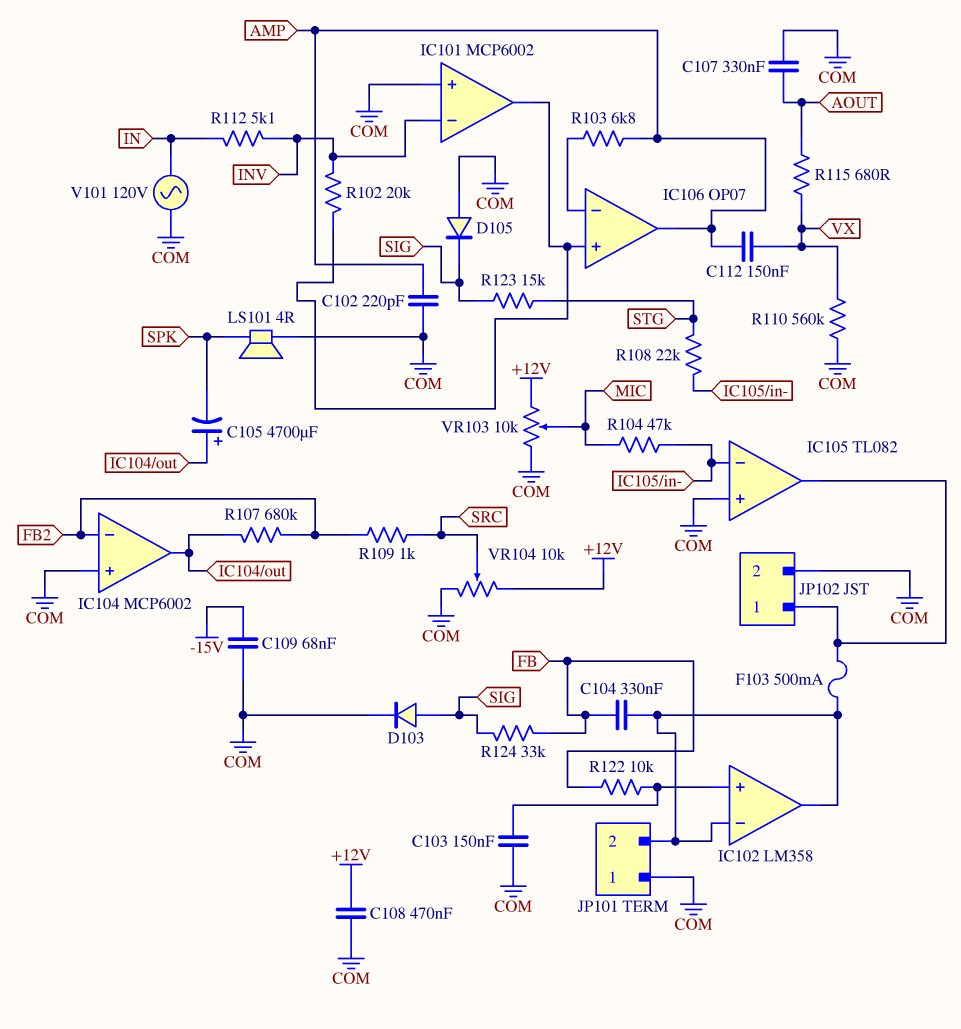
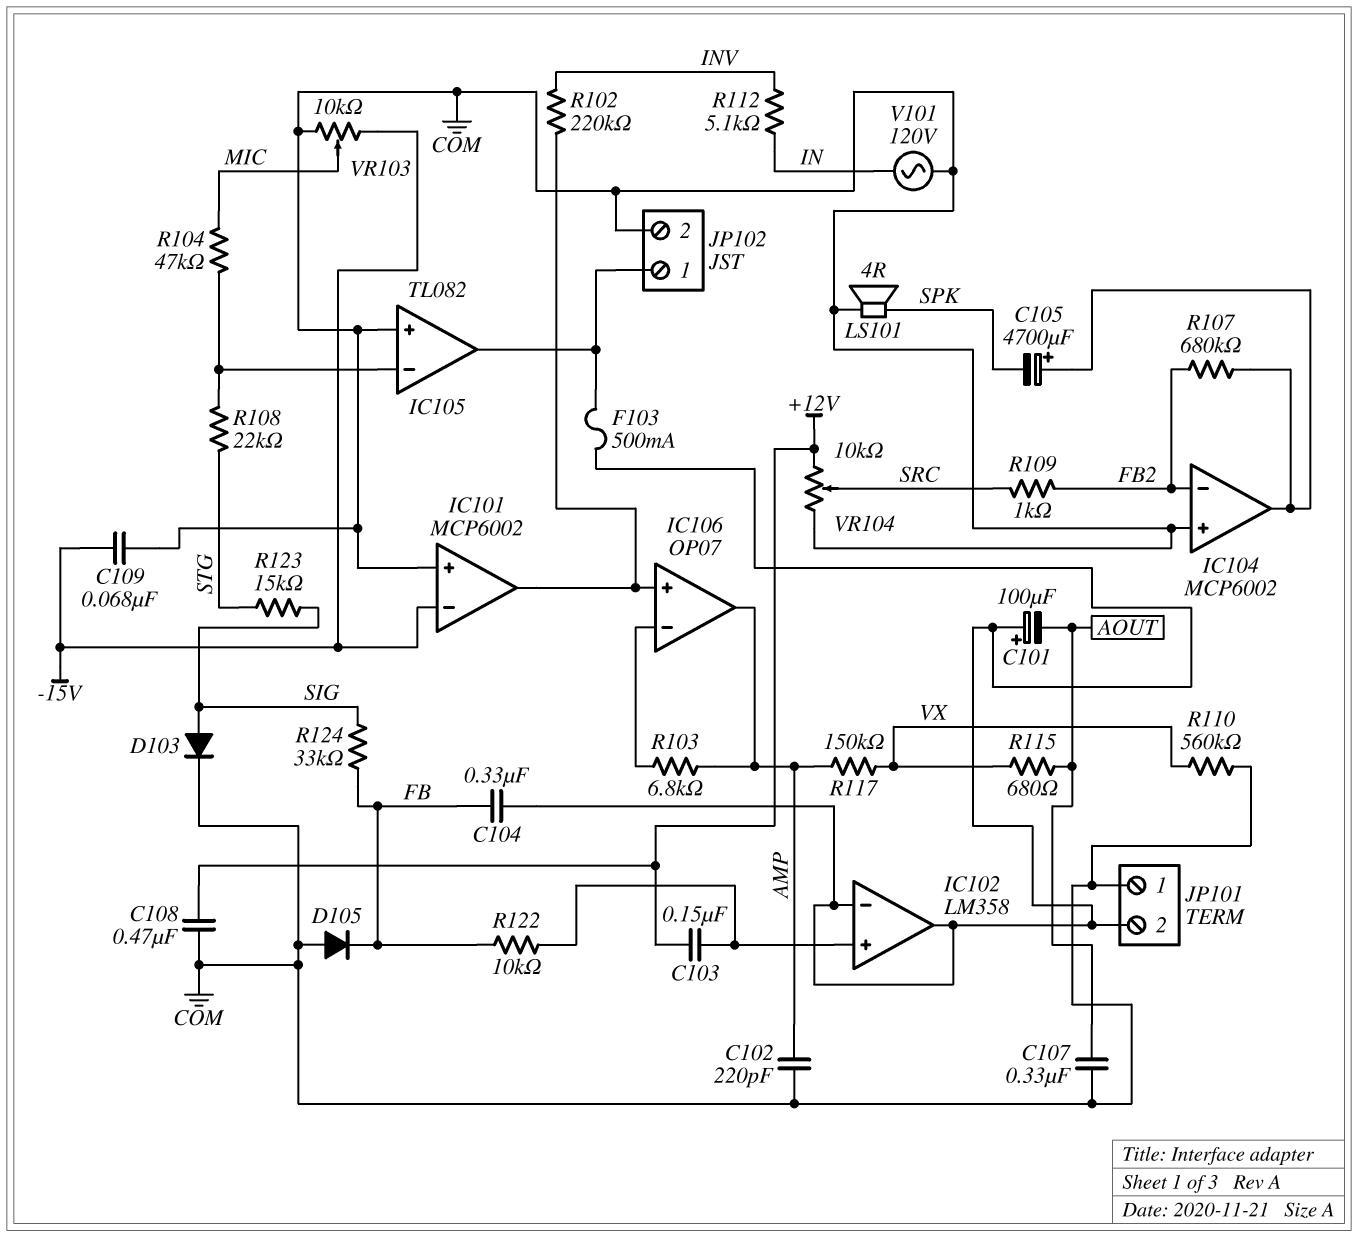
C101: none -> 100uF (plus IC102/in-, minus AOUT)
C103: 150nF (COM, IC102/in+) -> 150nF (+12V, IC102/in+)
C112: 150nF (AMP, VX) -> none
D105: diode (A COM, K SIG) -> diode (A COM, K FB)
IC101 pin in-: INV -> -15V
R102: 20k (IC101/out, INV) -> 220k (IC101/out, INV)
R117: none -> 150k (AMP, VX)
VR103: 10k (+12V, COM, wiper MIC) -> 10k (-15V, COM, wiper MIC)

